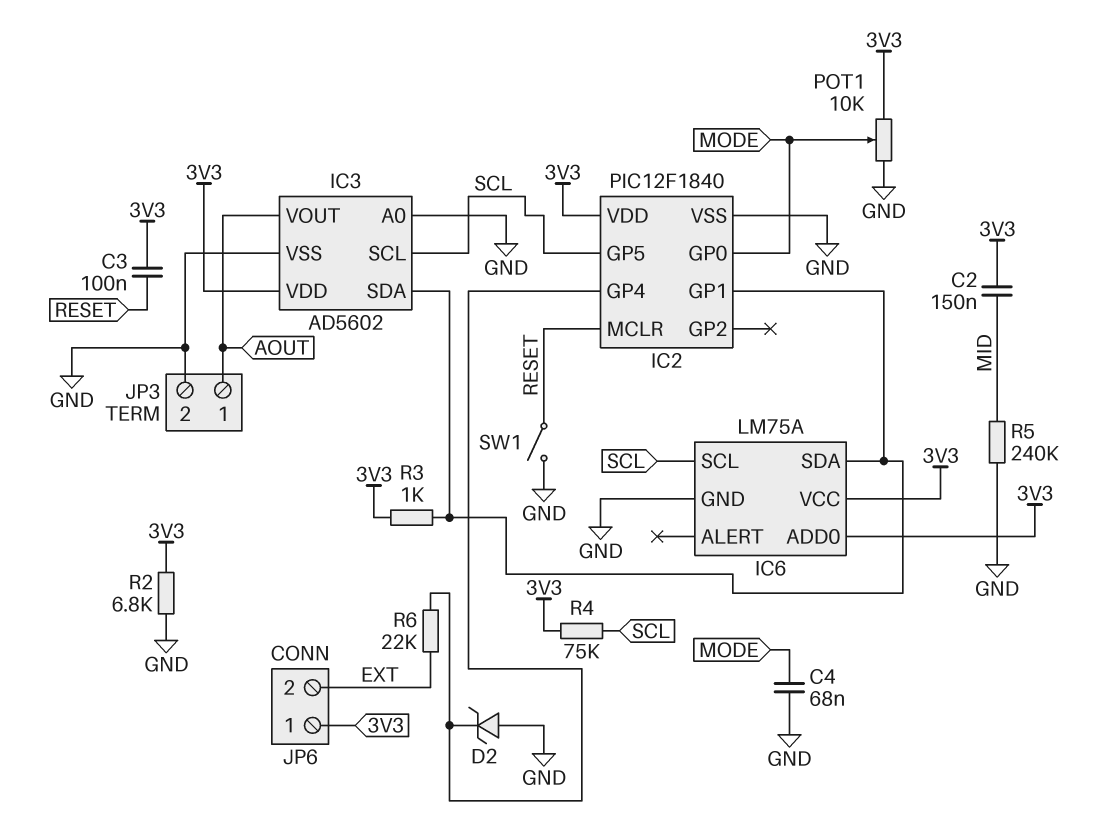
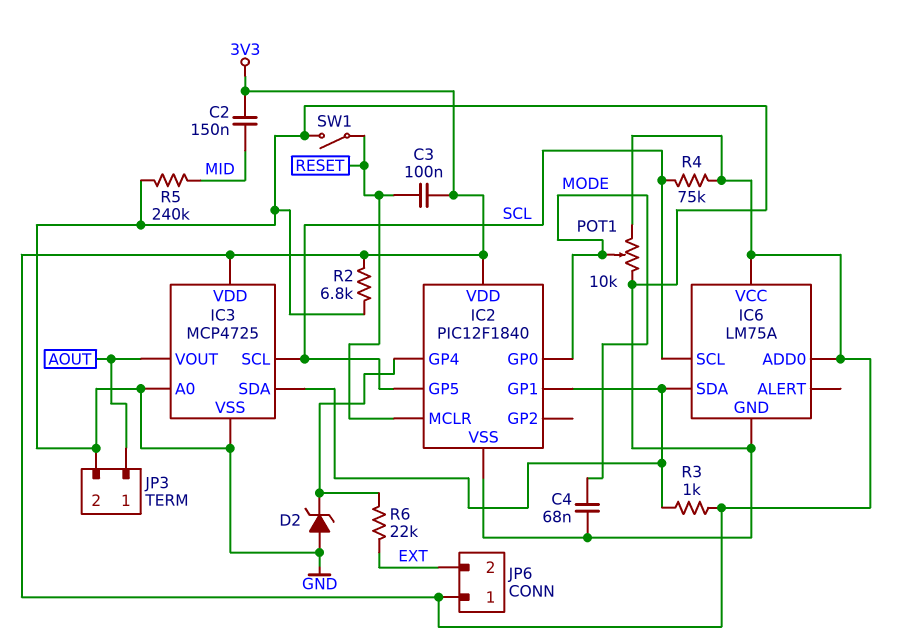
IC3: AD5602 -> MCP4725

